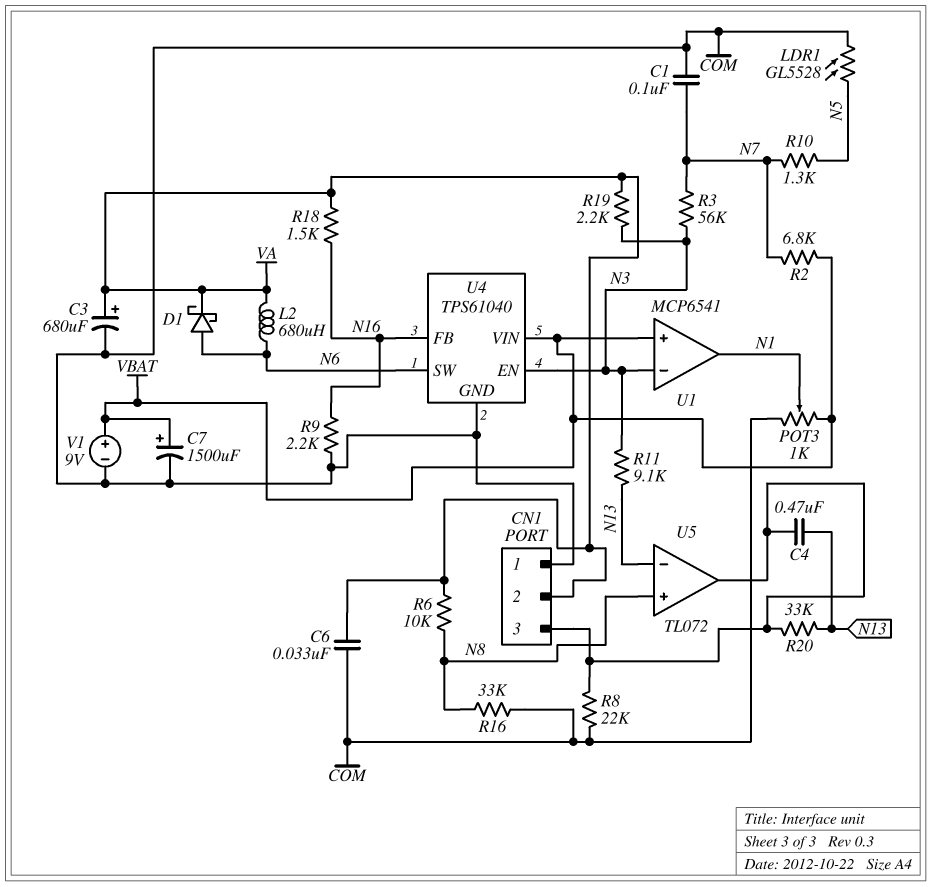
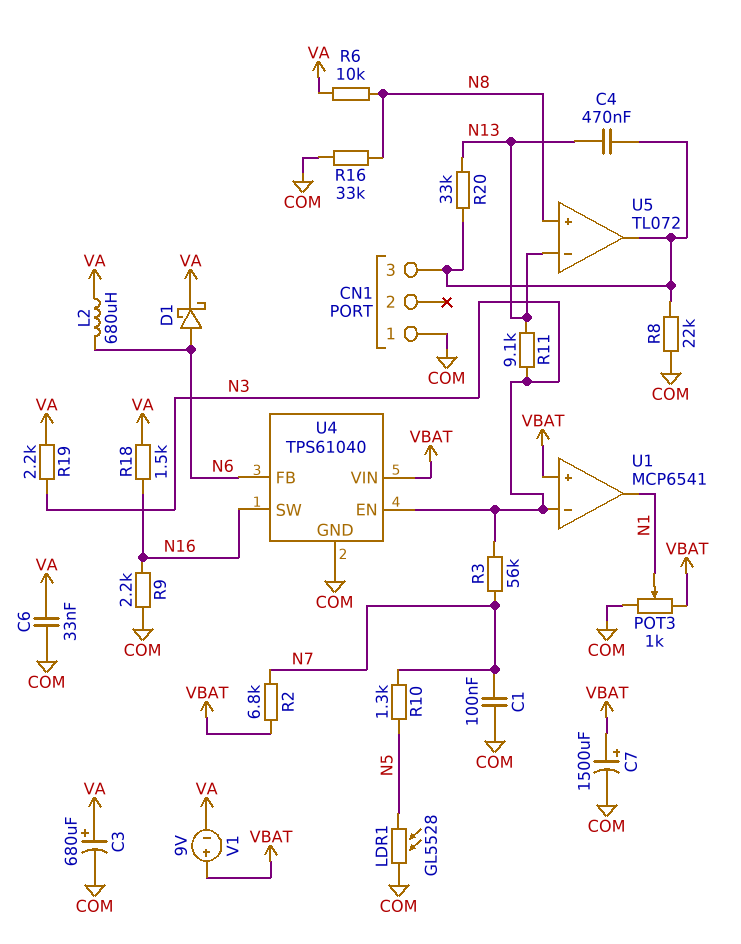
CN1 pin 2: VA -> none
U4 pin FB: N16 -> N6
U4 pin SW: N6 -> N16
V1: 9V (plus VBAT, minus COM) -> 9V (plus VBAT, minus VA)

